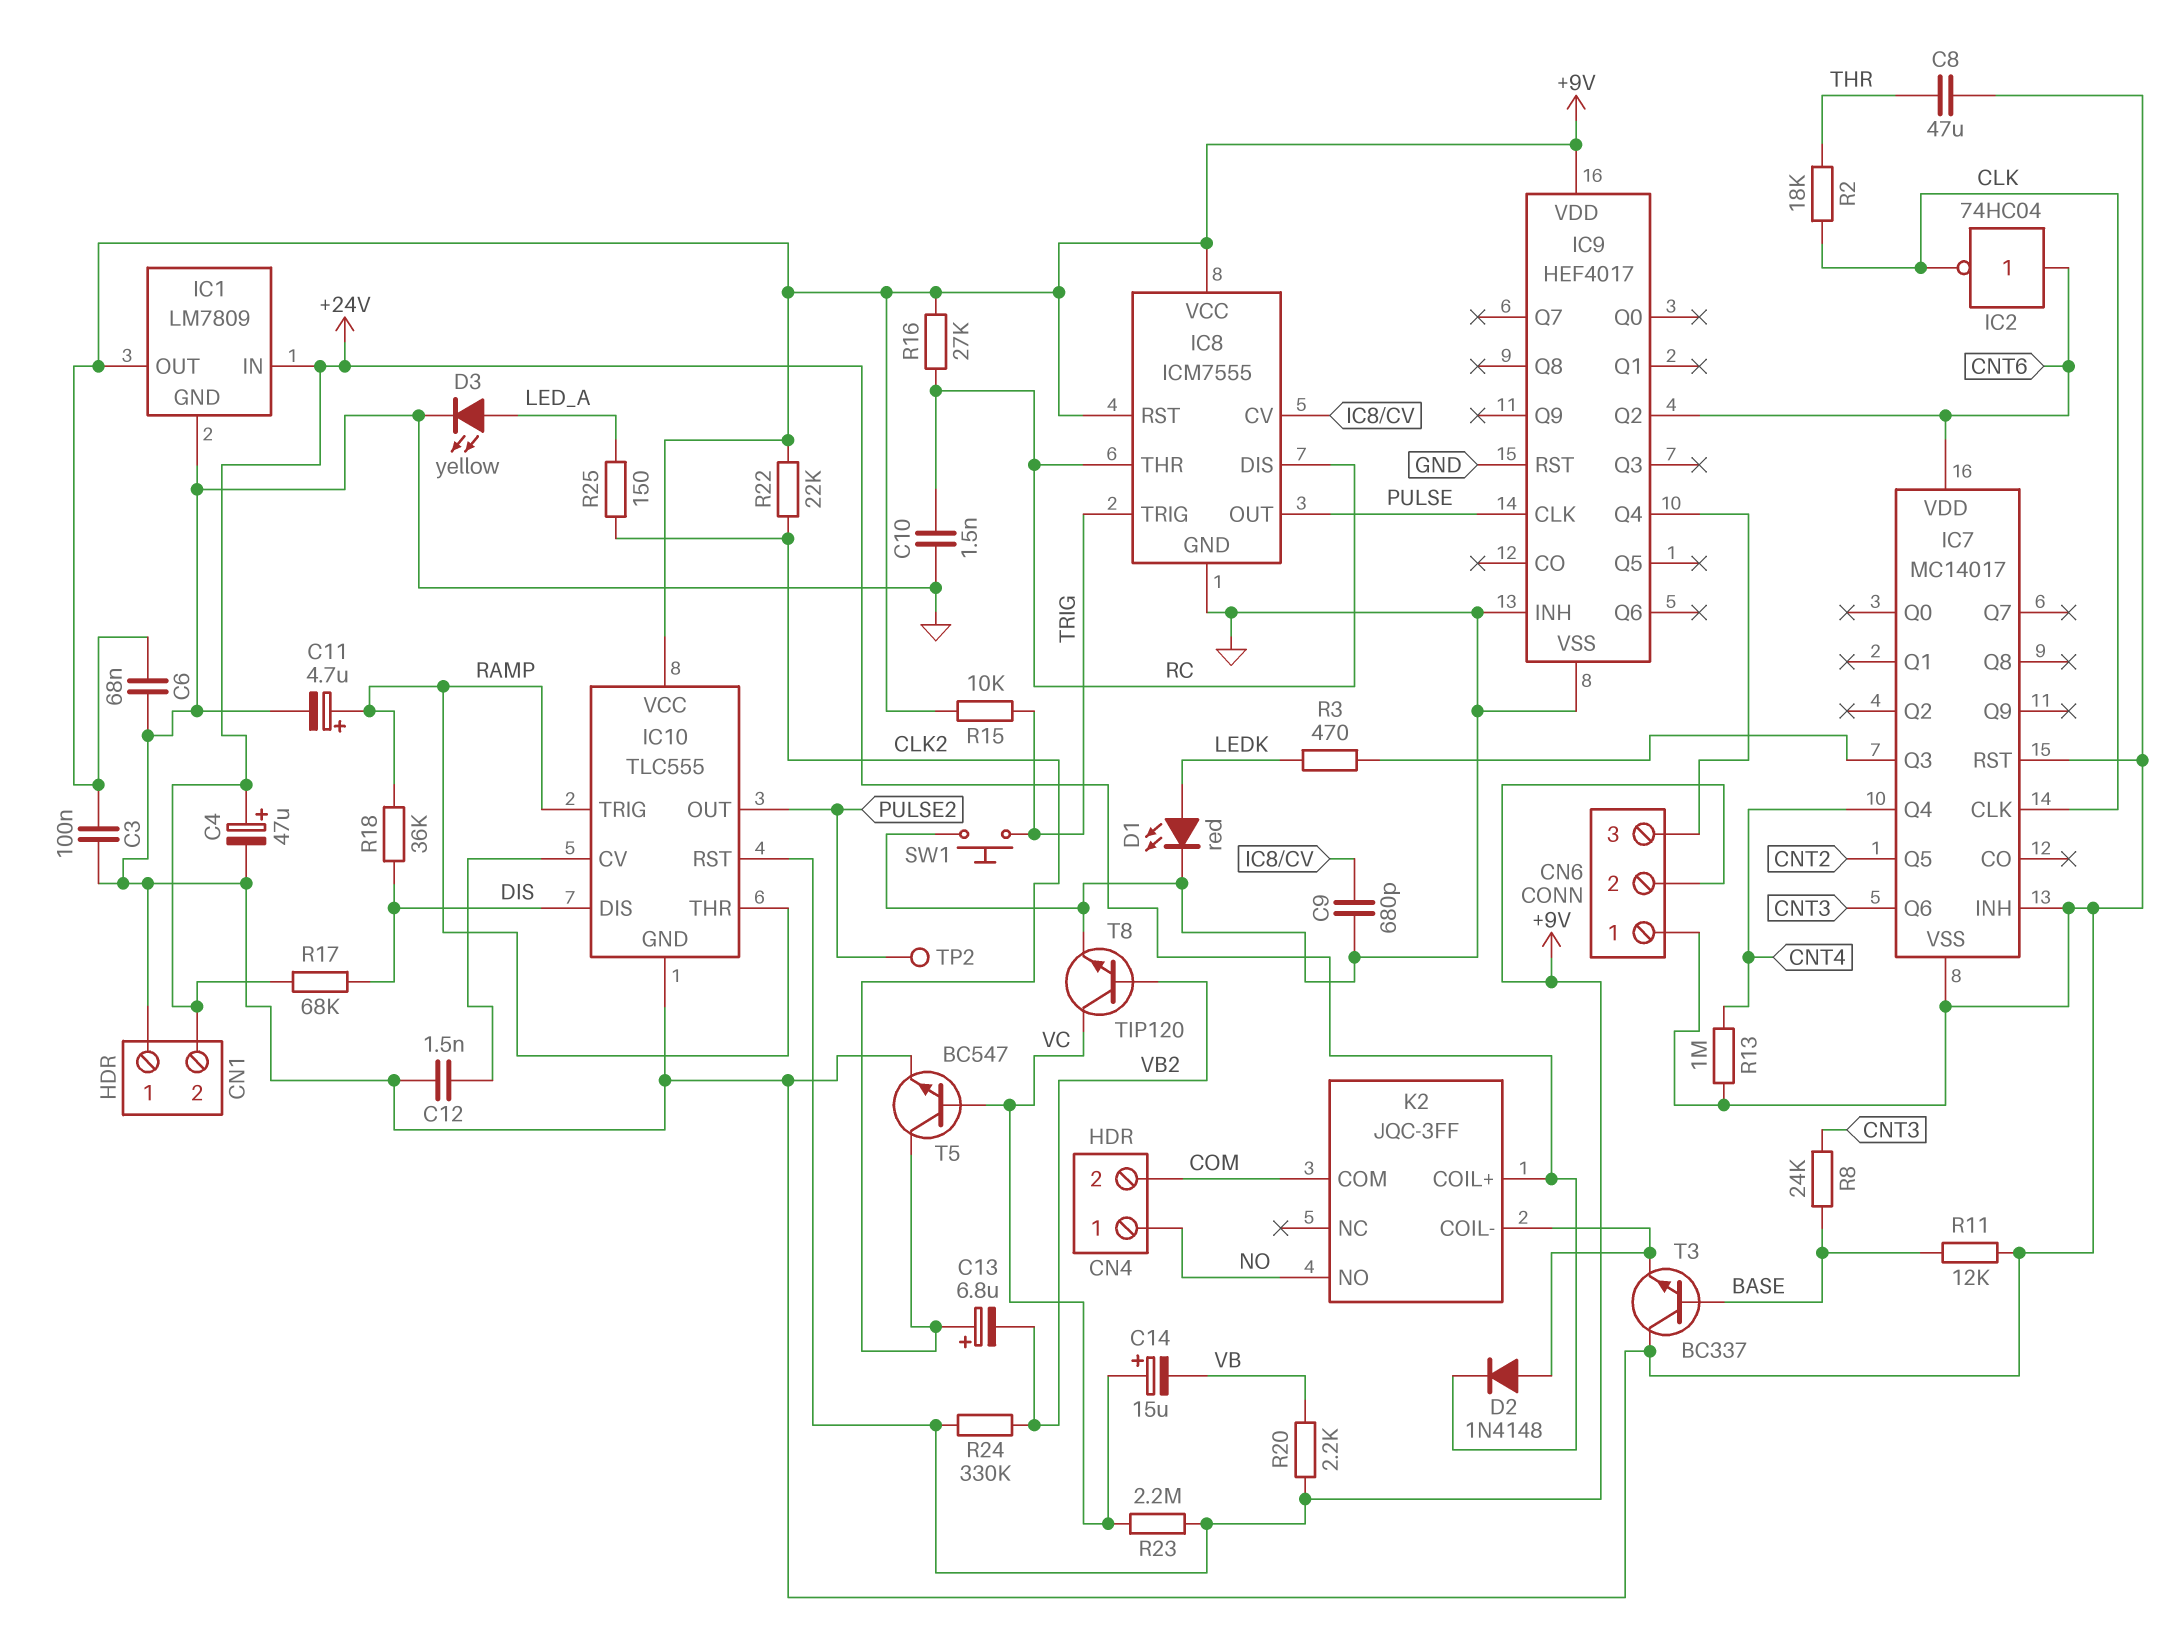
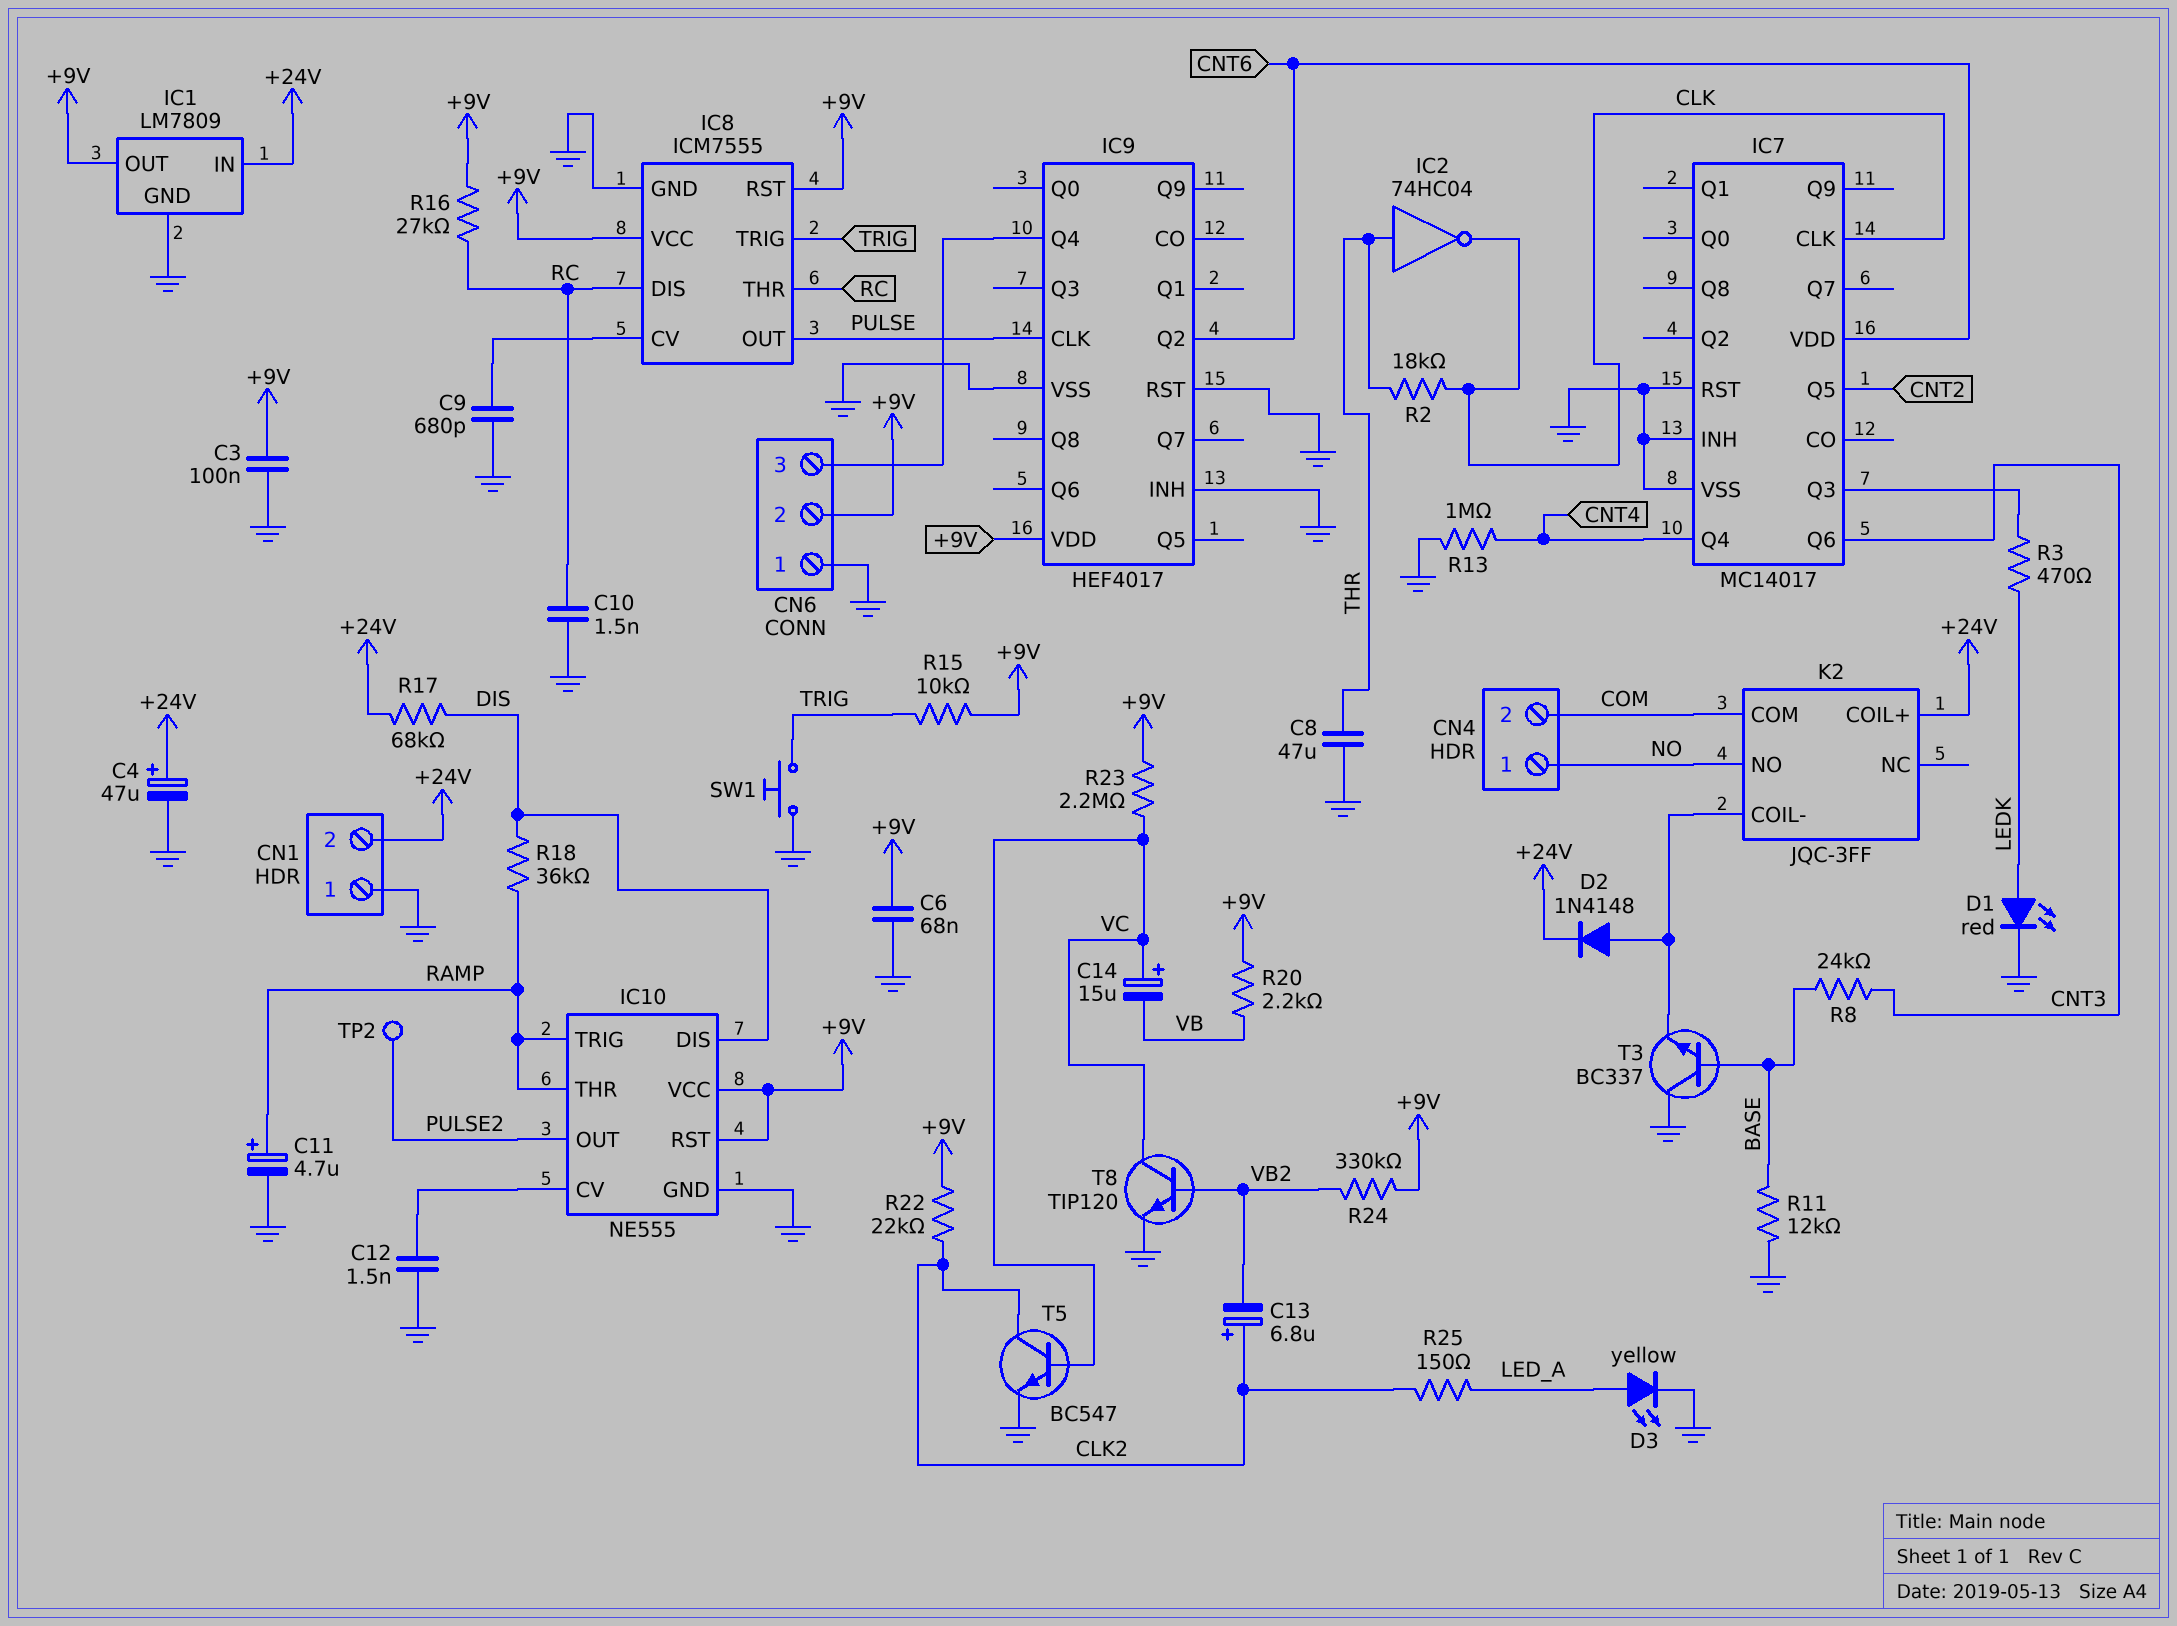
IC2: NOT 74HC04 (in CNT6, out CLK) -> NOT 74HC04 (in THR, out CLK)
IC10: TLC555 -> NE555

